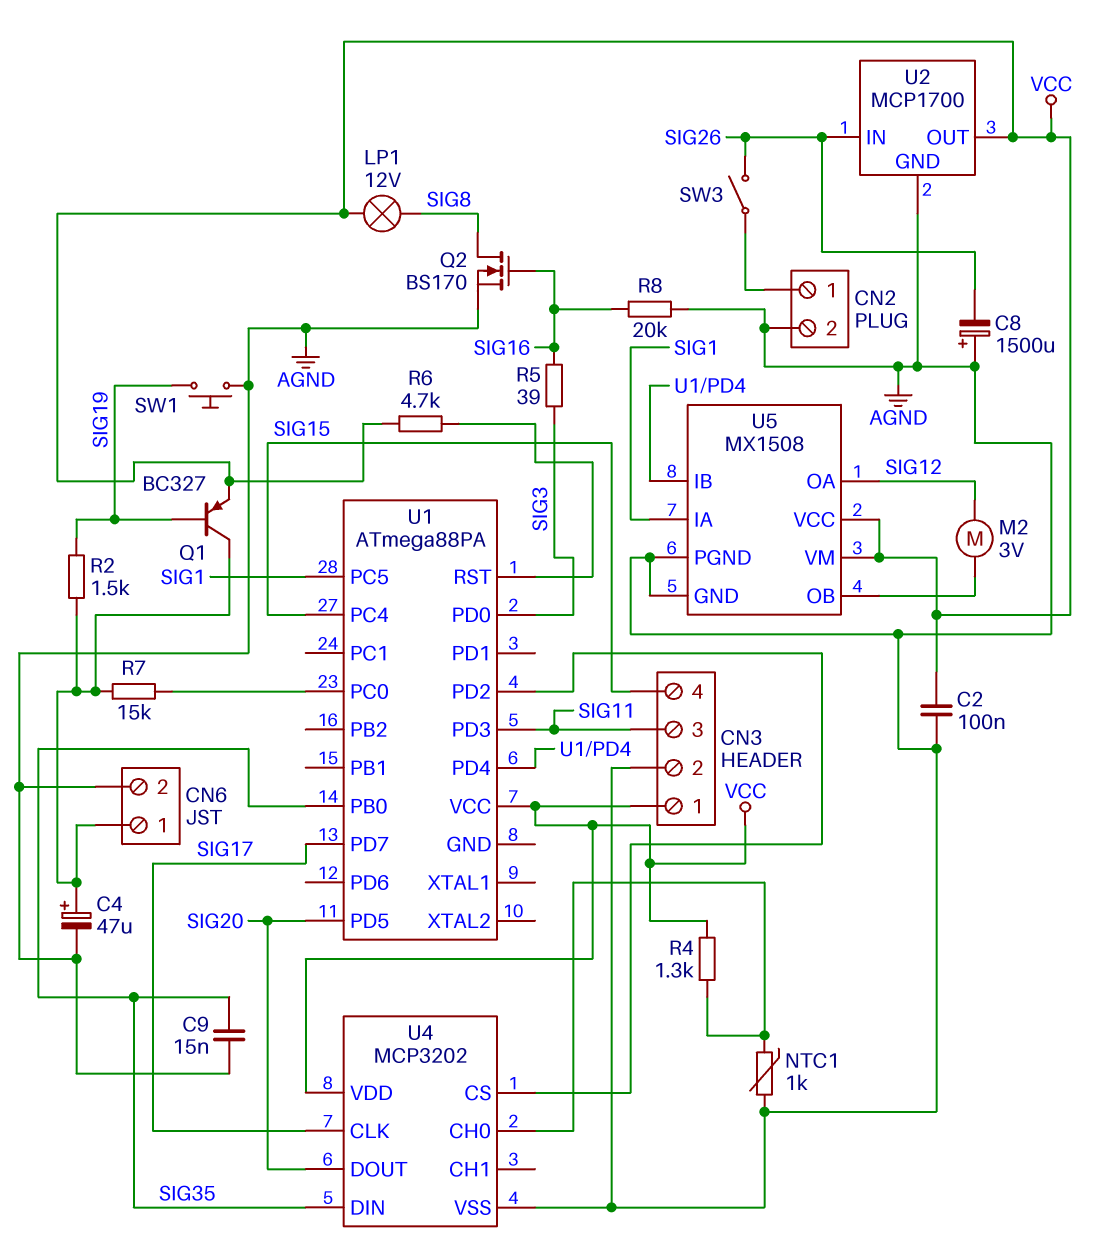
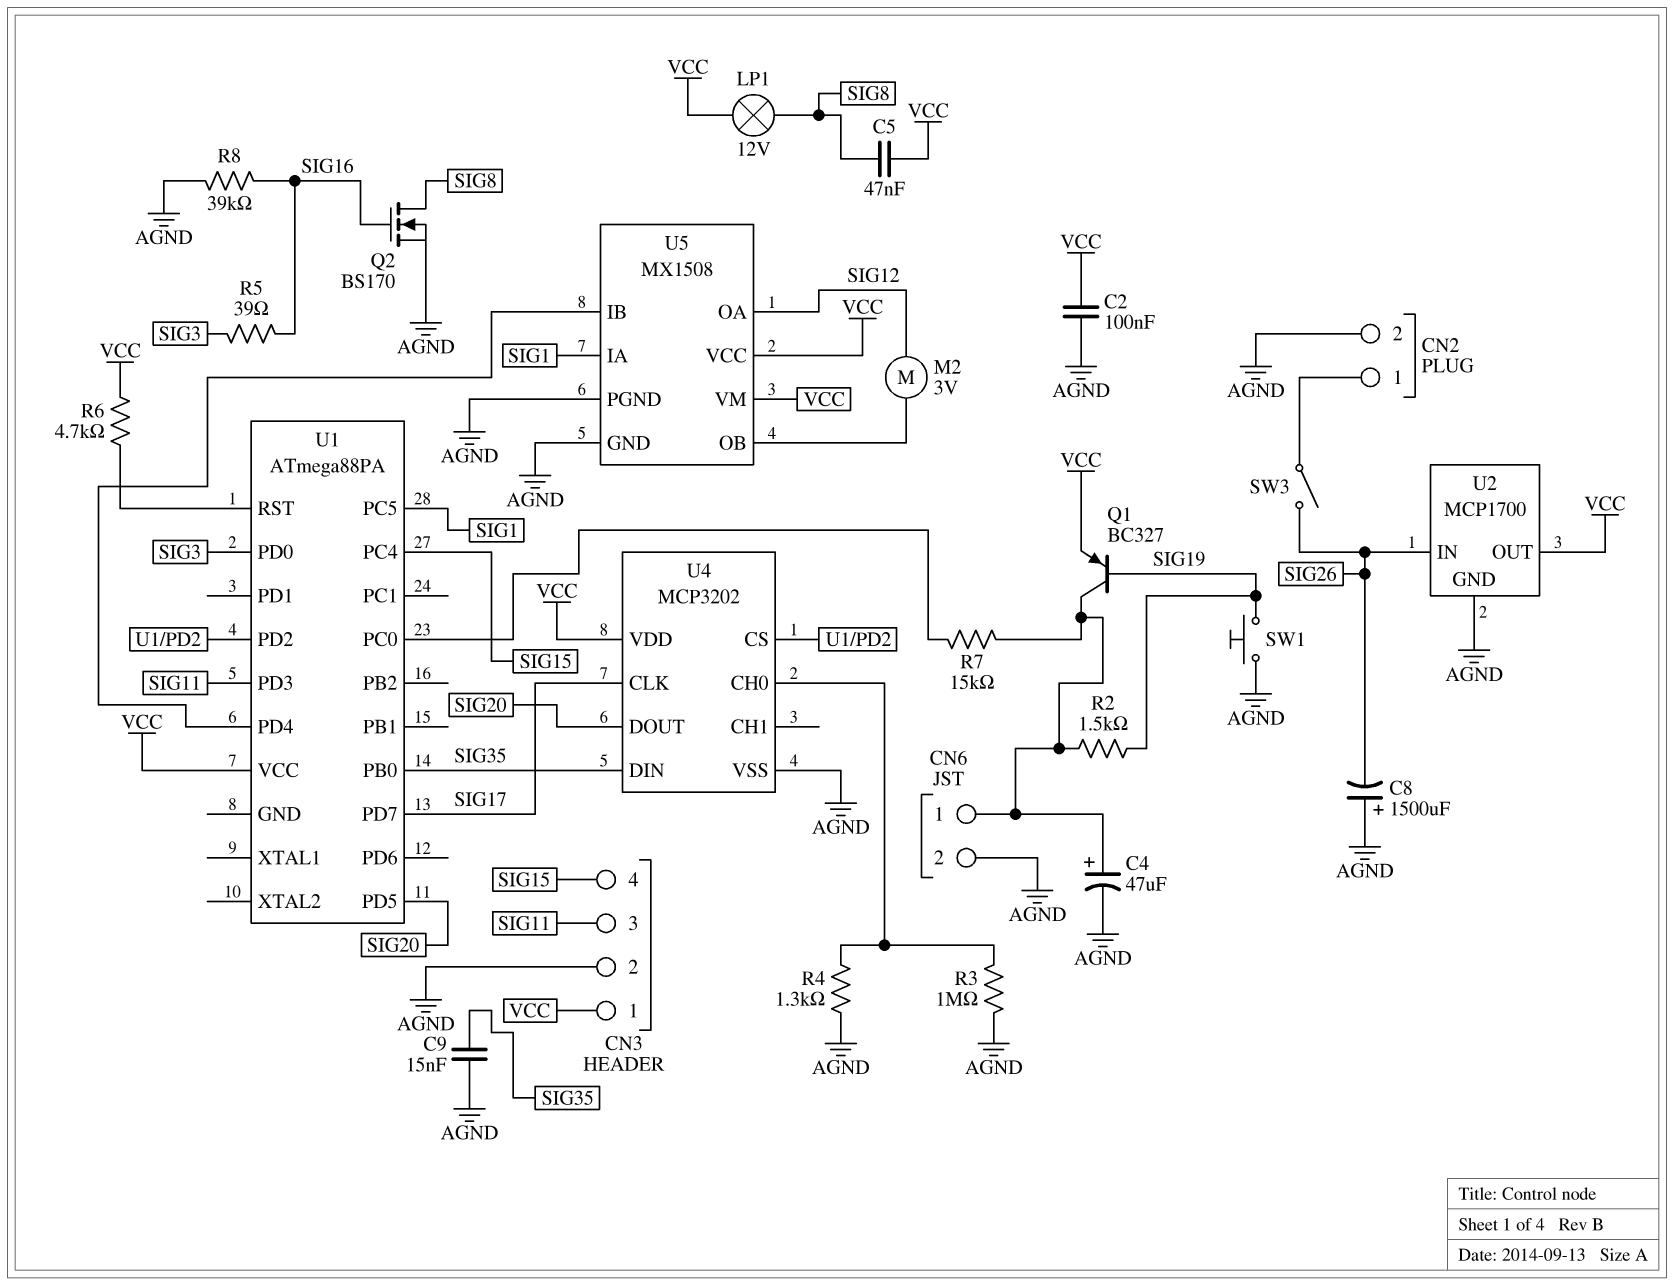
C5: none -> 47nF (SIG8, VCC)
NTC1: 1k (AGND, U4/CH0) -> none
R3: none -> 1M (AGND, U4/CH0)
R4: 1.3k (U4/CH0, VCC) -> 1.3k (AGND, U4/CH0)
R8: 20k (AGND, SIG16) -> 39k (AGND, SIG16)

